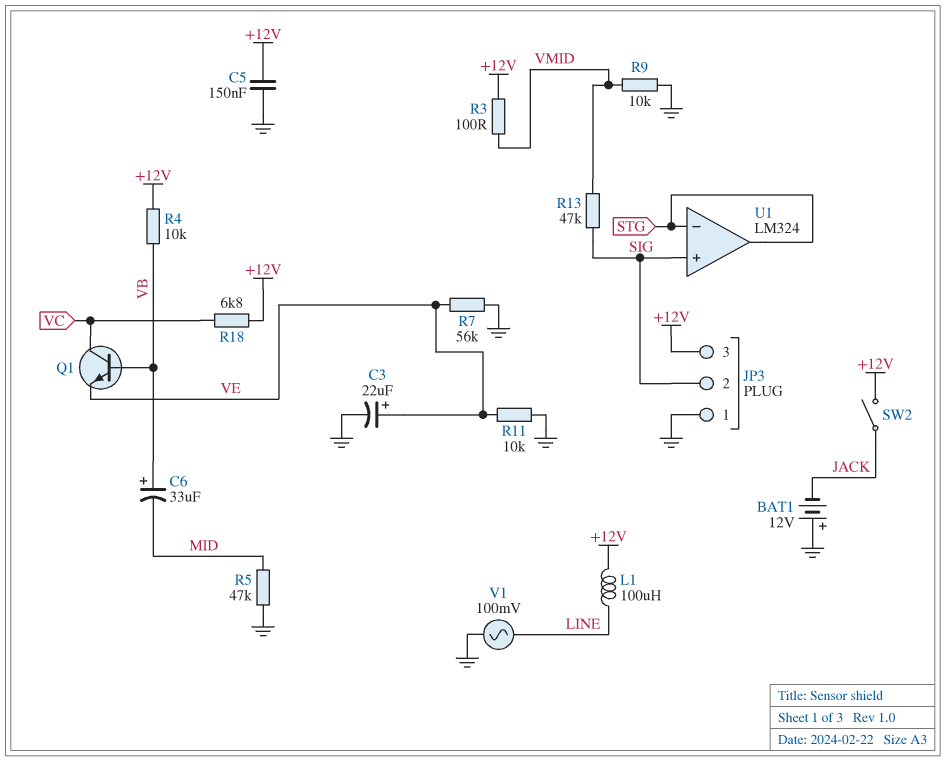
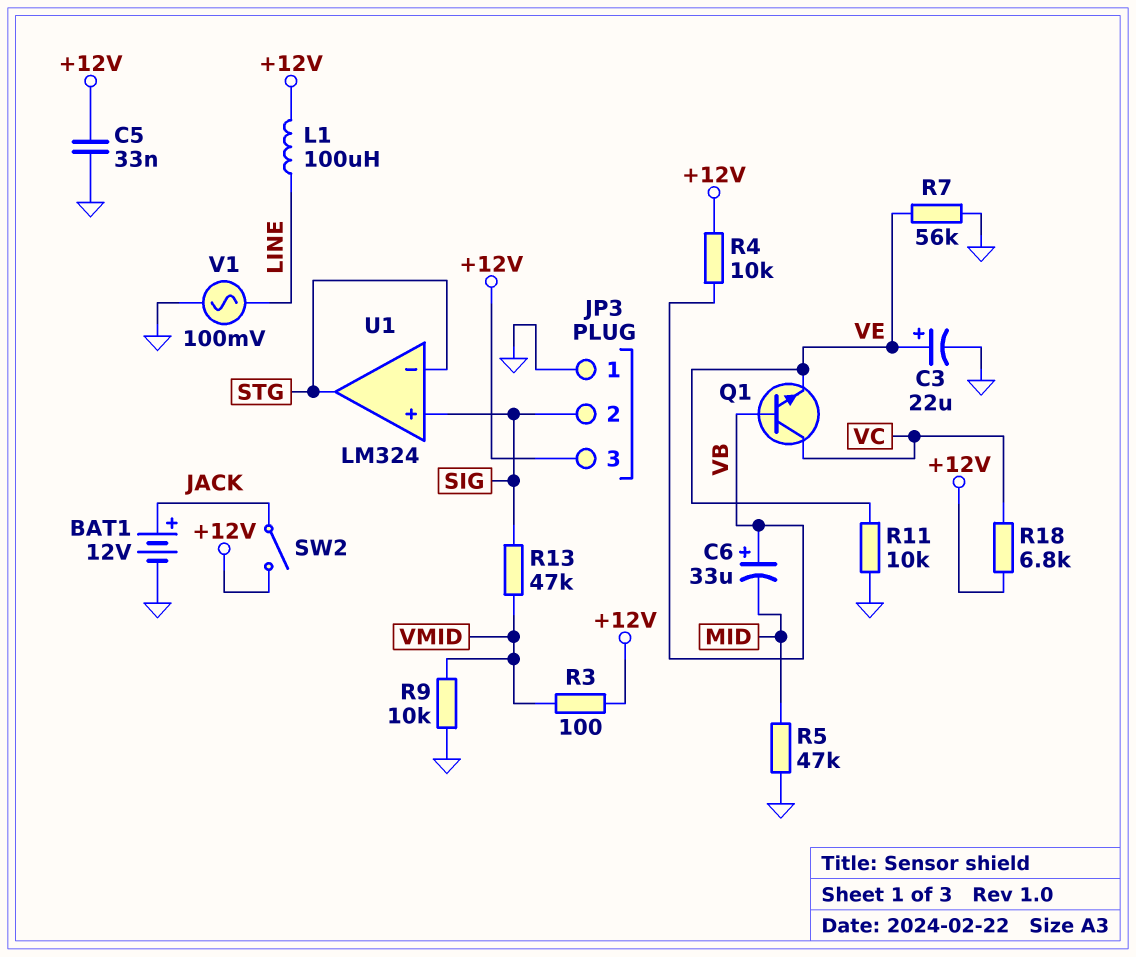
BAT1: 12V (plus GND, minus JACK) -> 12V (plus JACK, minus GND)
C5: 150nF (+12V, GND) -> 33nF (+12V, GND)

